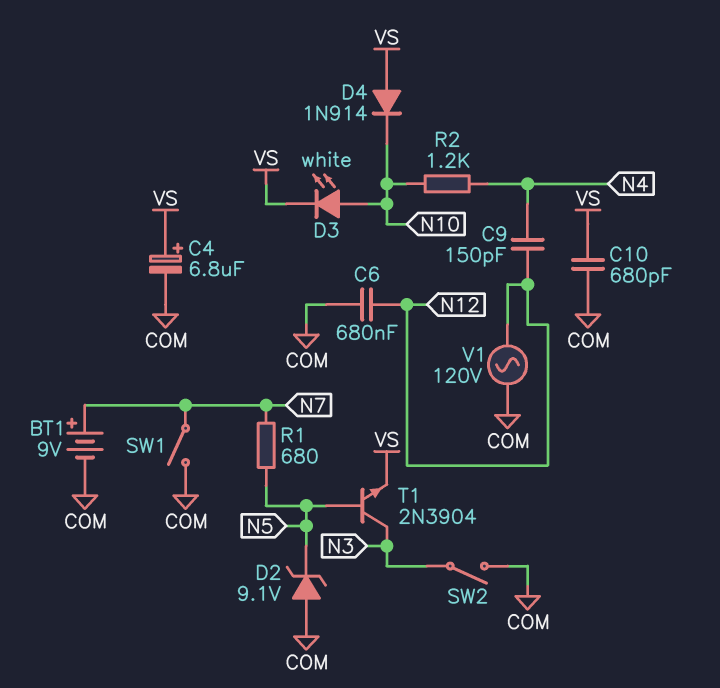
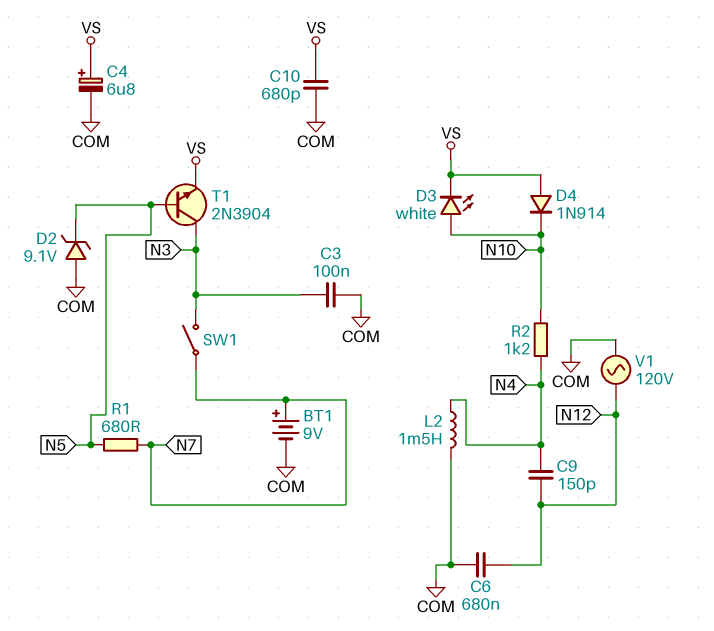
C3: none -> 100nF (COM, N3)
L2: none -> 1.5mH (COM, N4)
SW1: switch (COM, N7) -> switch (N3, N7)
SW2: switch (COM, N3) -> none

